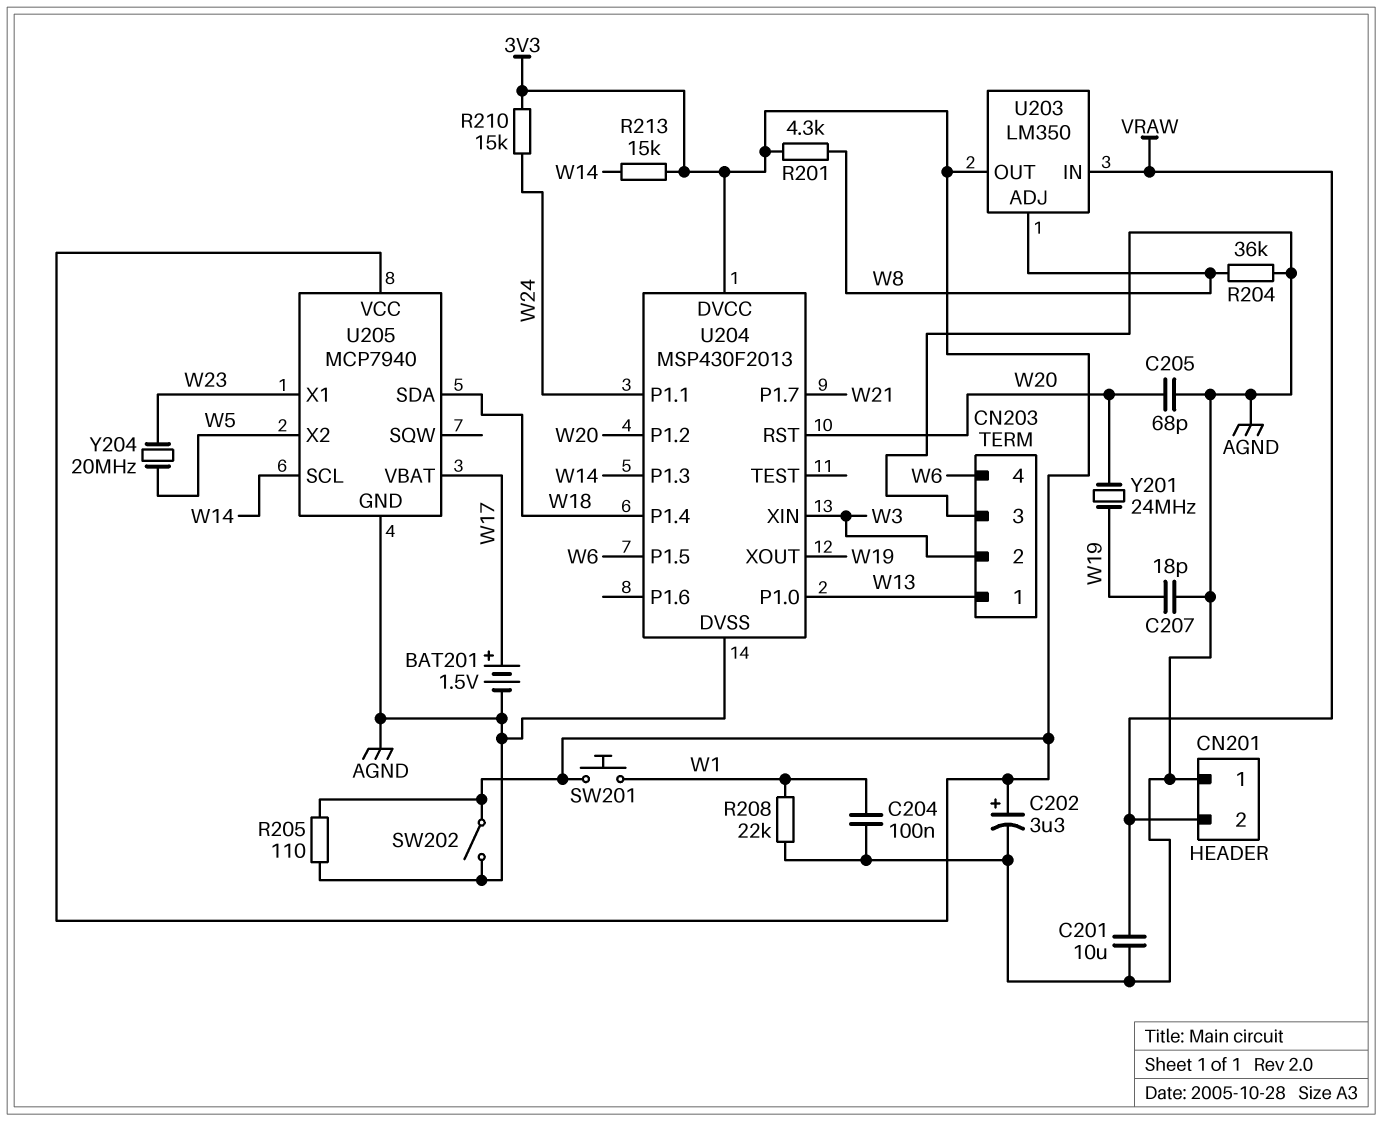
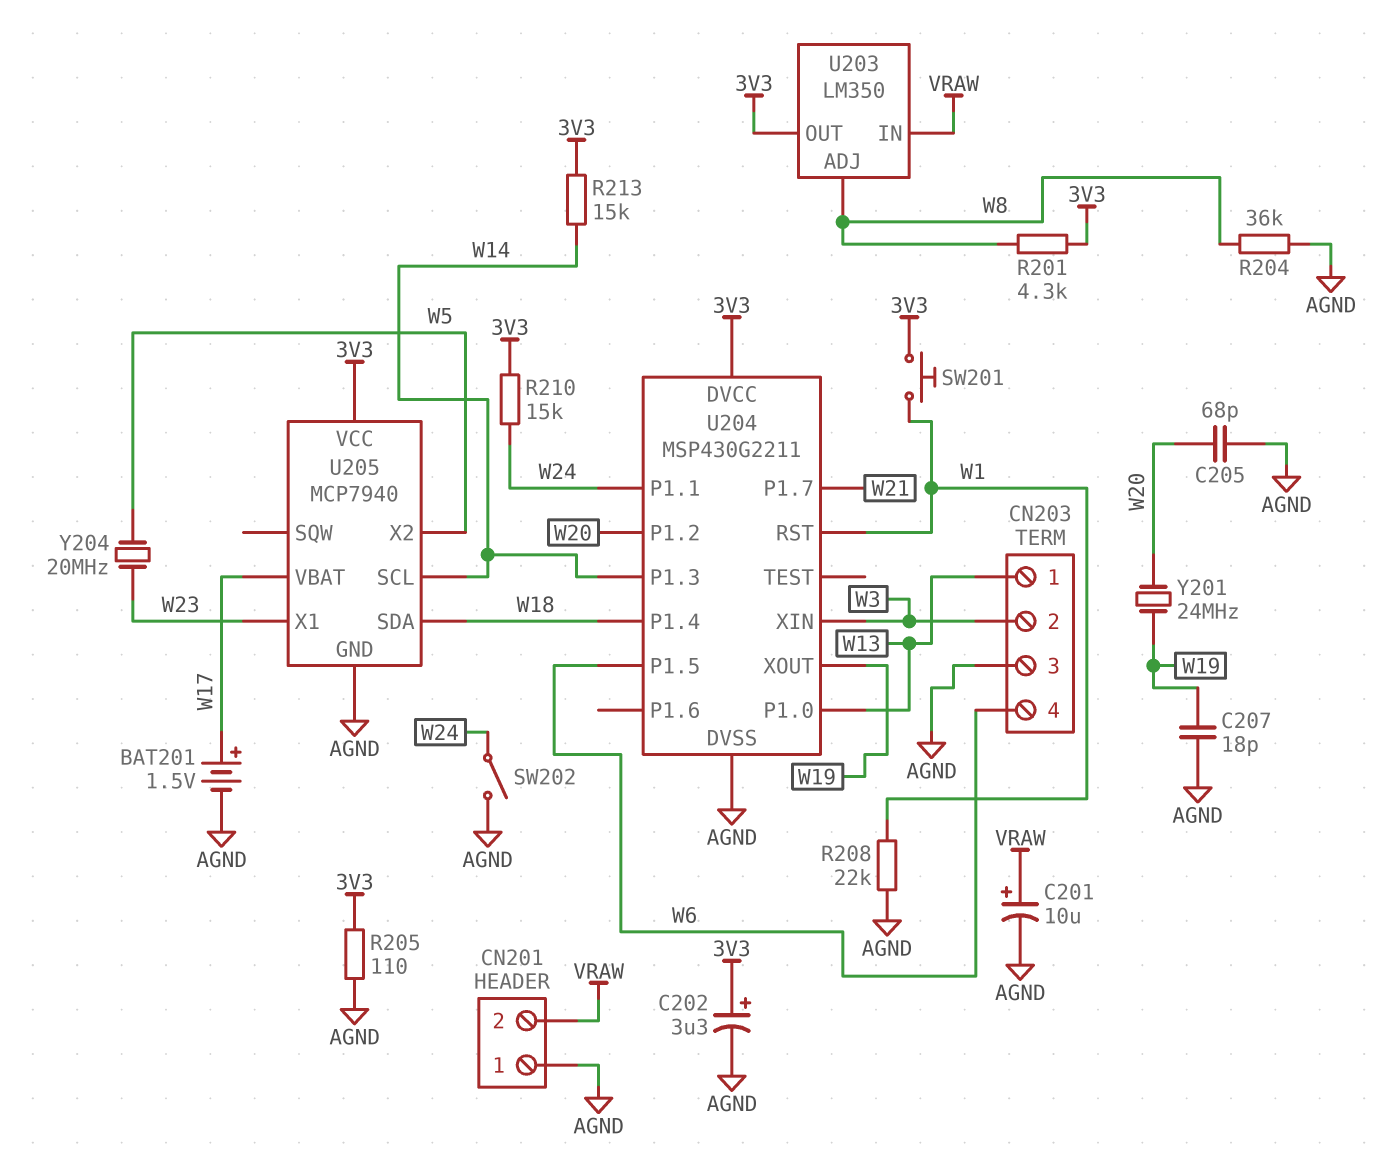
C201: 10uF (AGND, VRAW) -> 10uF (plus VRAW, minus AGND)
C204: 100nF (AGND, W1) -> none
SW202: switch (3V3, AGND) -> switch (AGND, W24)
U204: MSP430F2013 -> MSP430G2211
U204 pin RST: W20 -> W1

